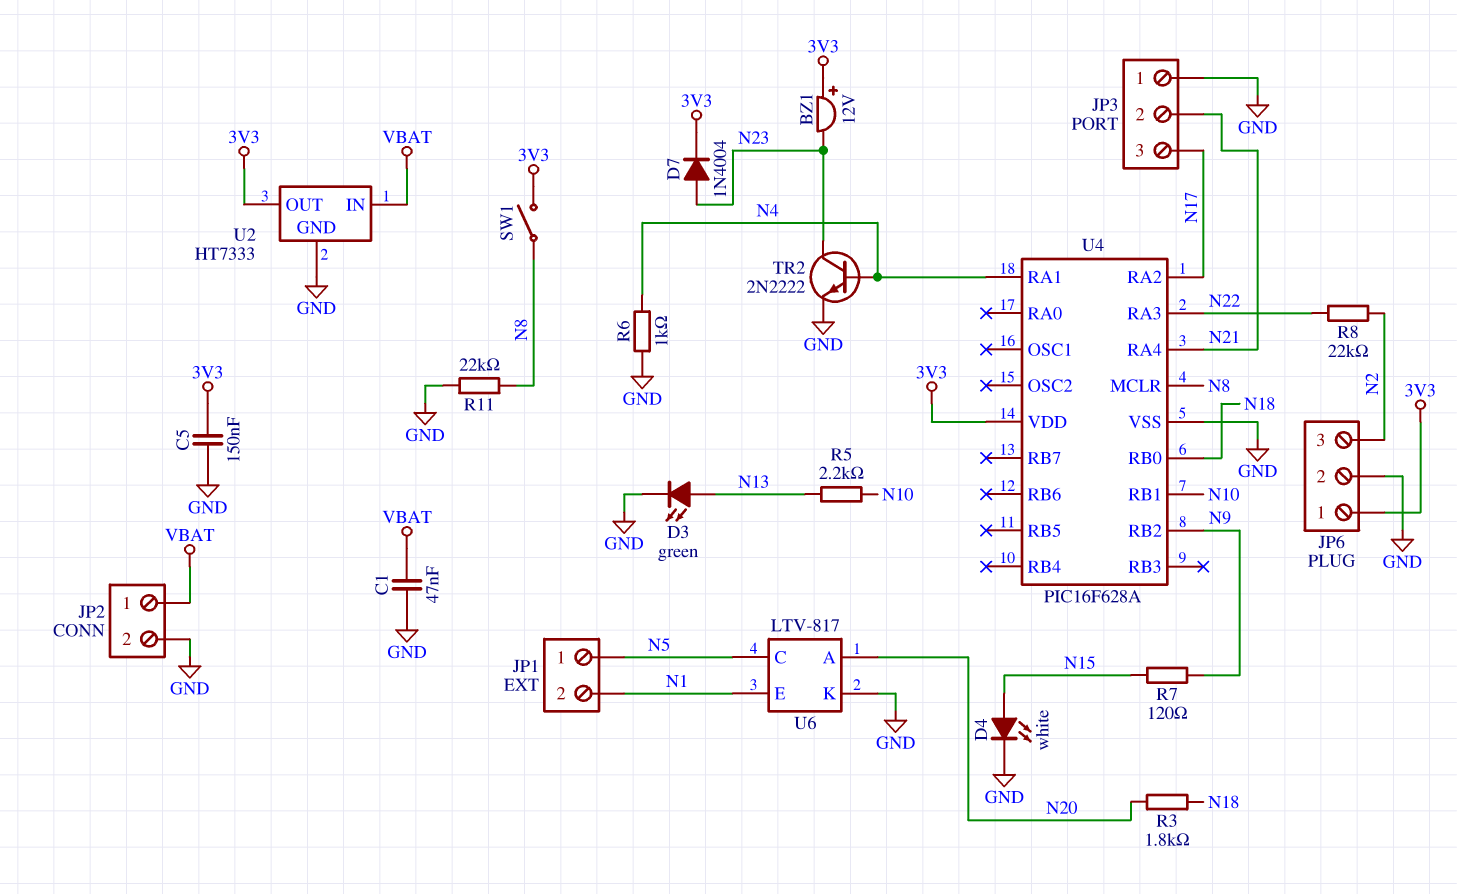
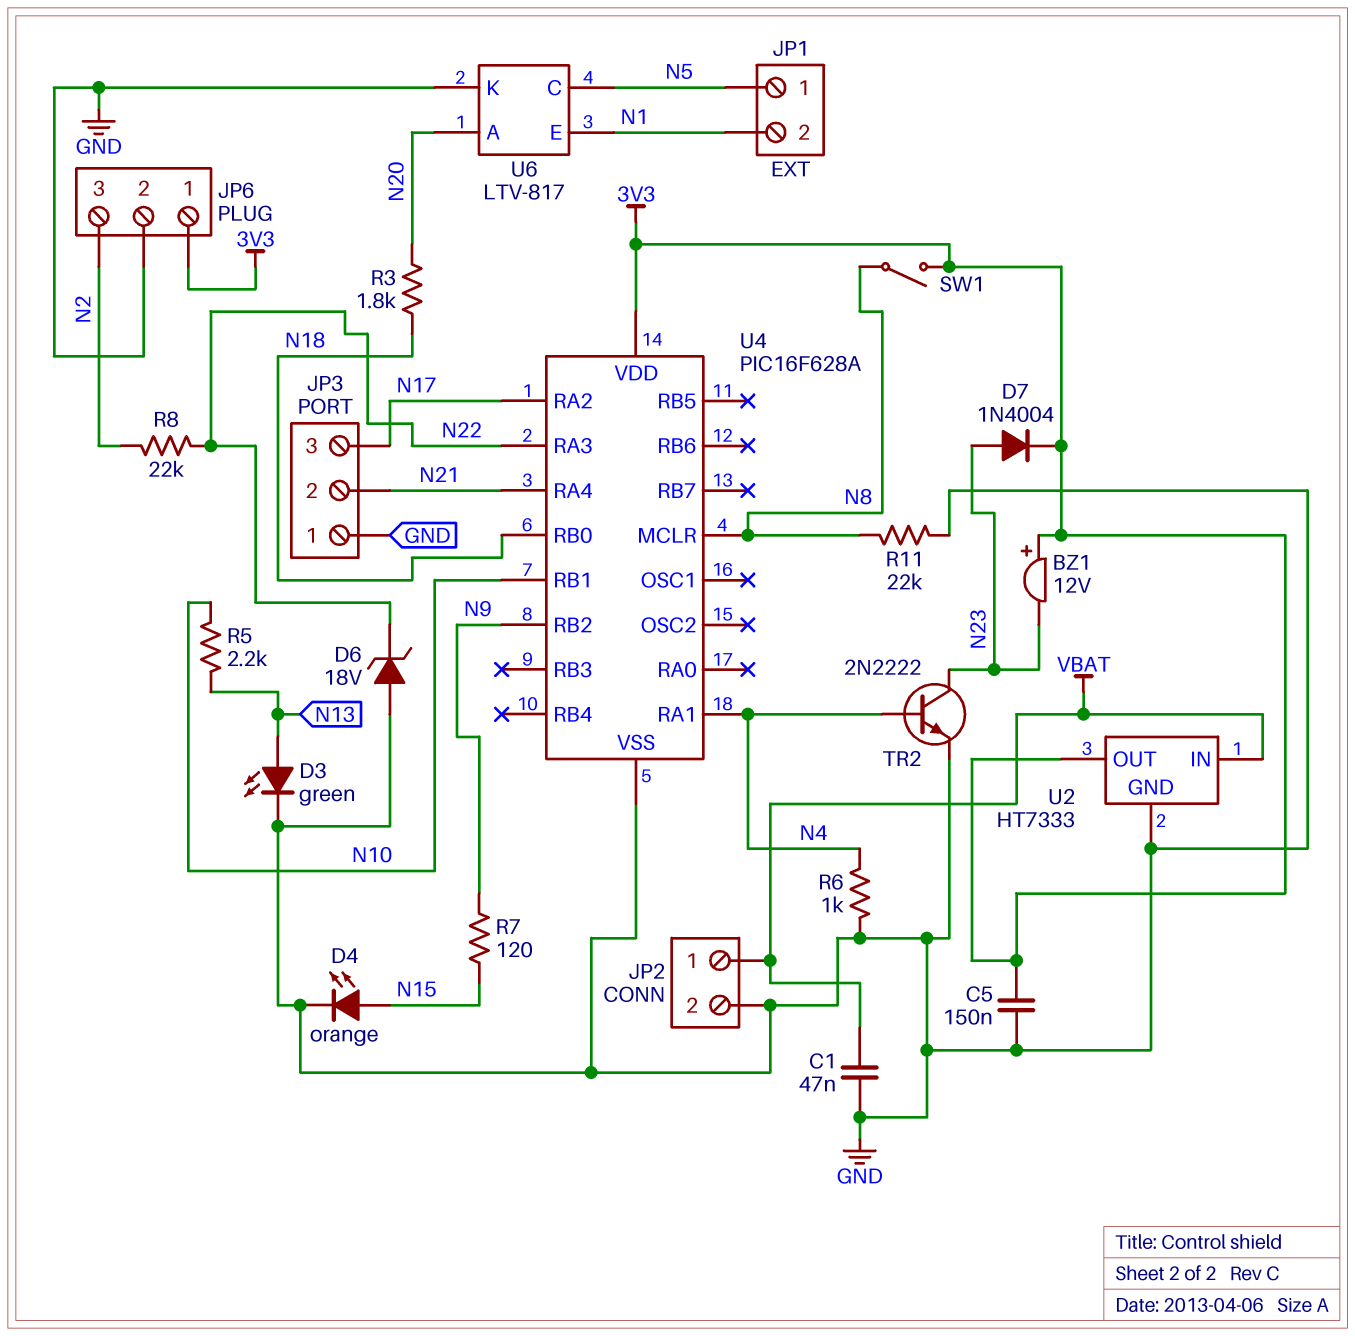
D4: LED white (A N15, K GND) -> LED orange (A N15, K GND)
D6: none -> zener 18V (A GND, K N22)

